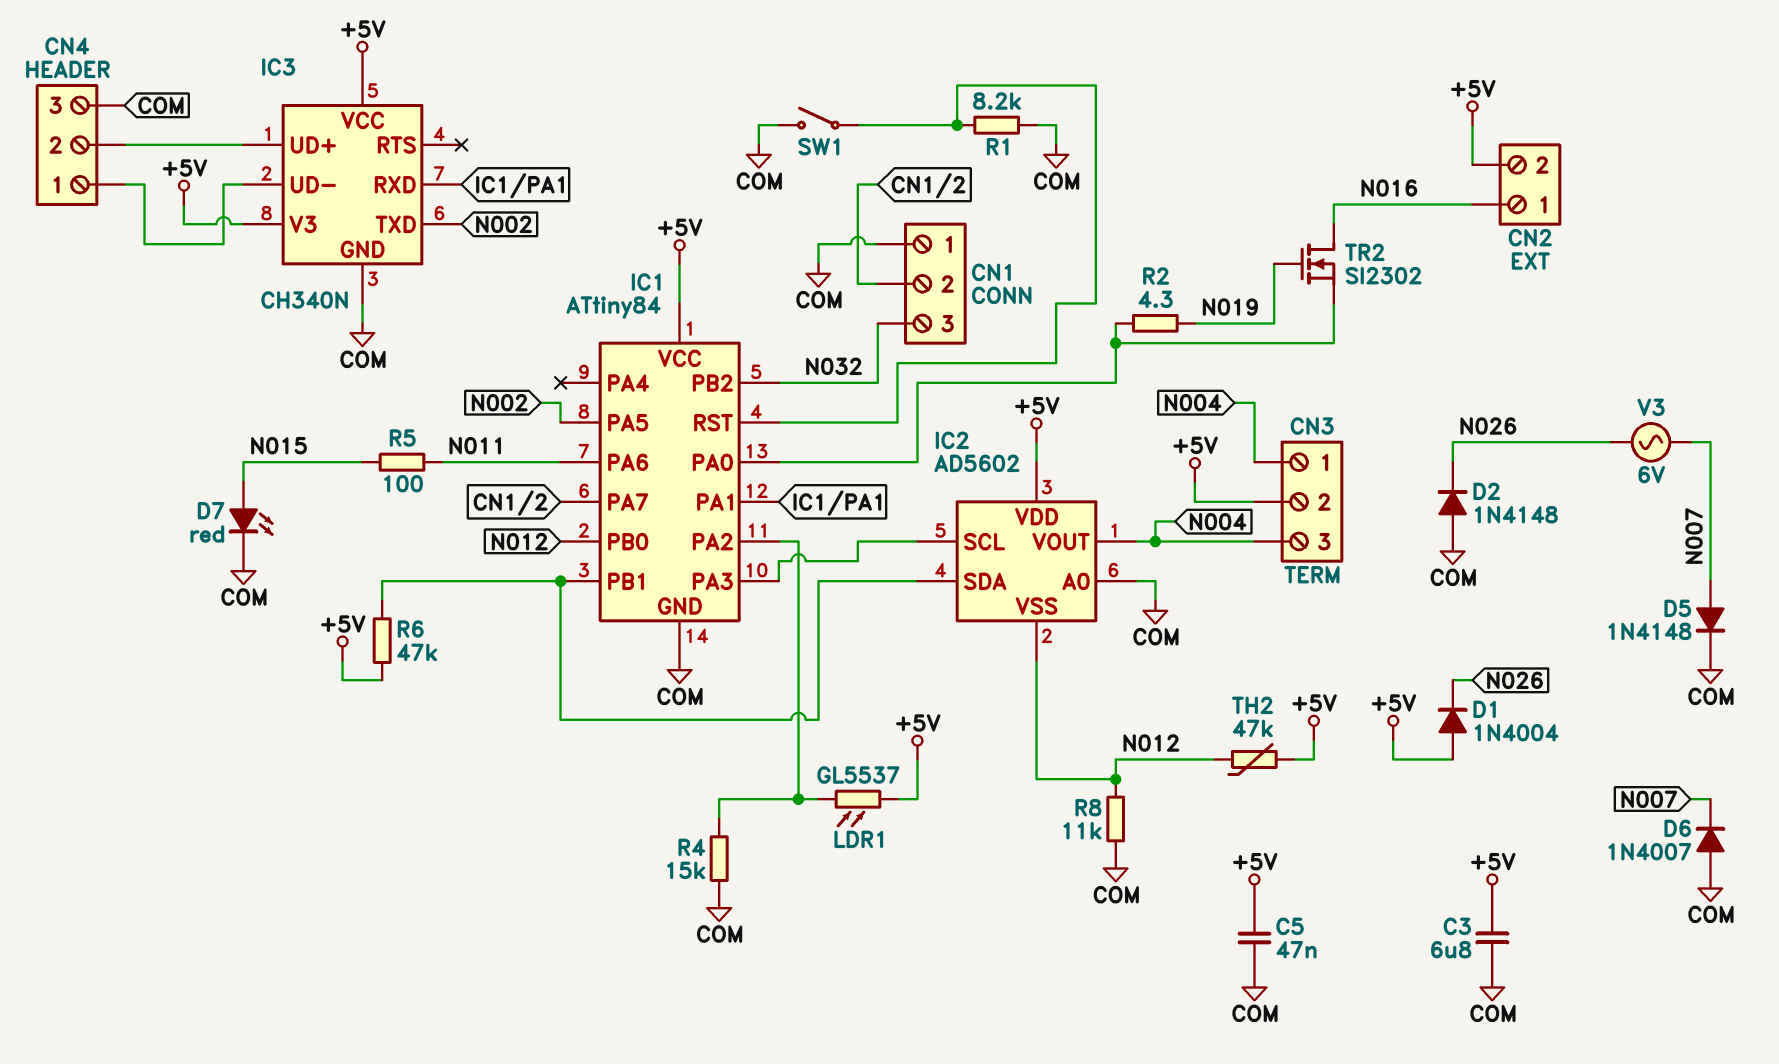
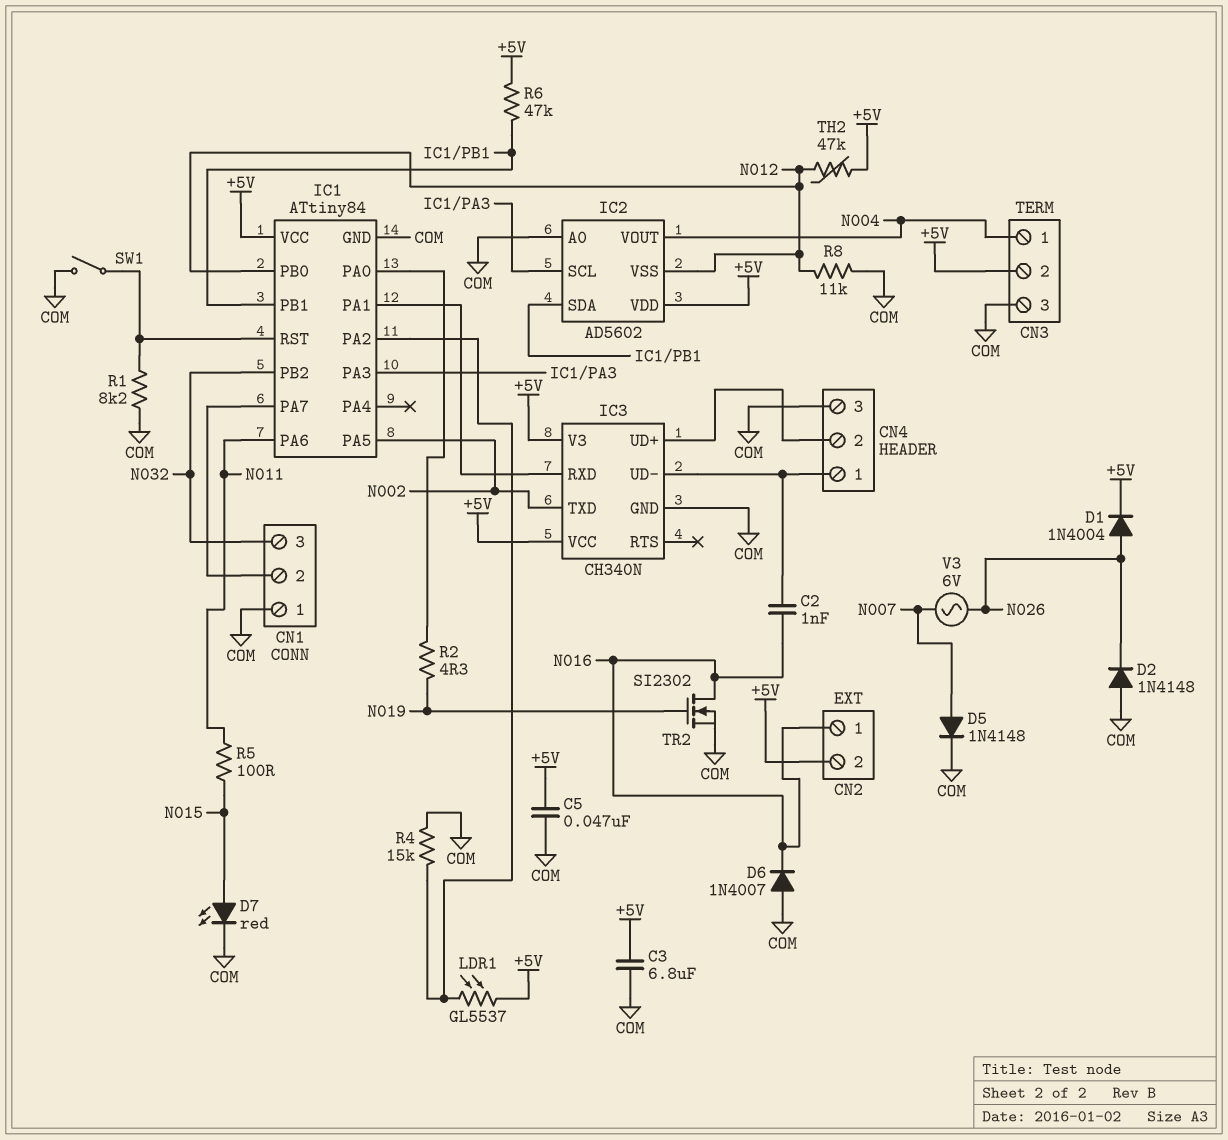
C2: none -> 1nF (CN4/1, N016)
CN3 pin 3: N004 -> COM
D1: diode 1N4004 (A +5V, K N026) -> diode 1N4004 (A N026, K +5V)
D6: diode 1N4007 (A COM, K N007) -> diode 1N4007 (A COM, K N016)
TR2: NMOS SI2302 (G N019, D N016, S IC1/PA0) -> NMOS SI2302 (G N019, D N016, S COM)

